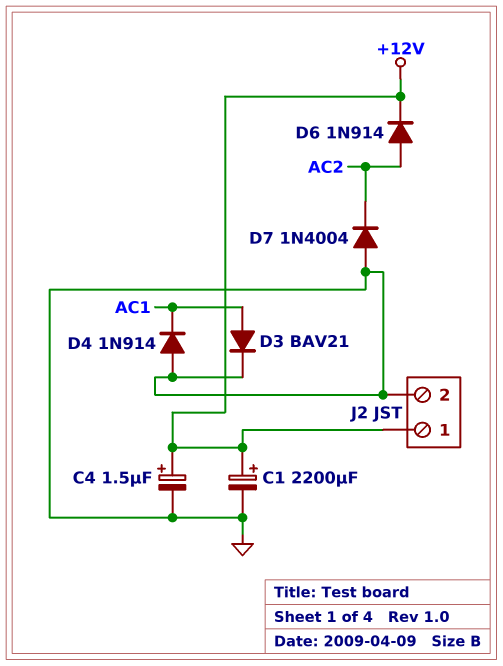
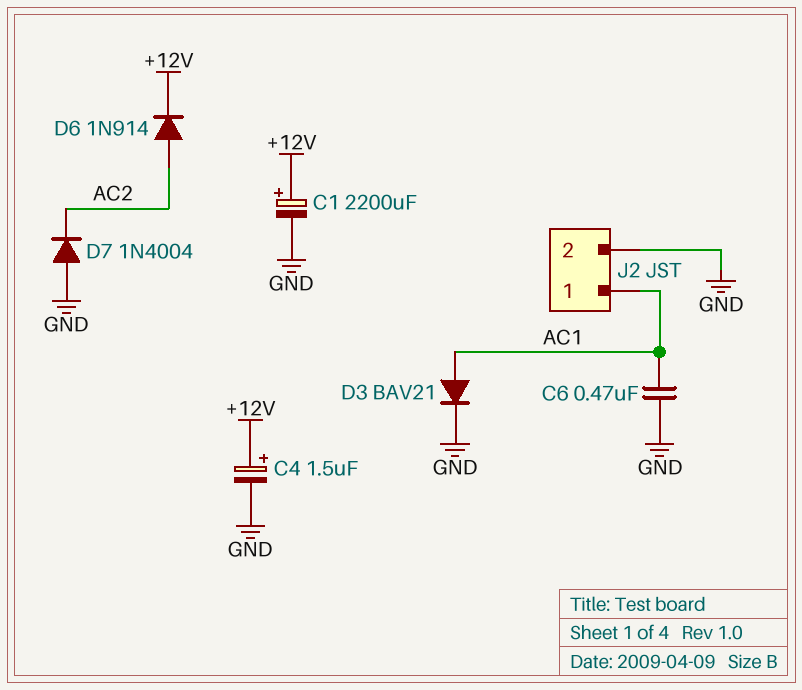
C6: none -> 470nF (AC1, GND)
D4: diode 1N914 (A GND, K AC1) -> none
J2 pin 1: +12V -> AC1

